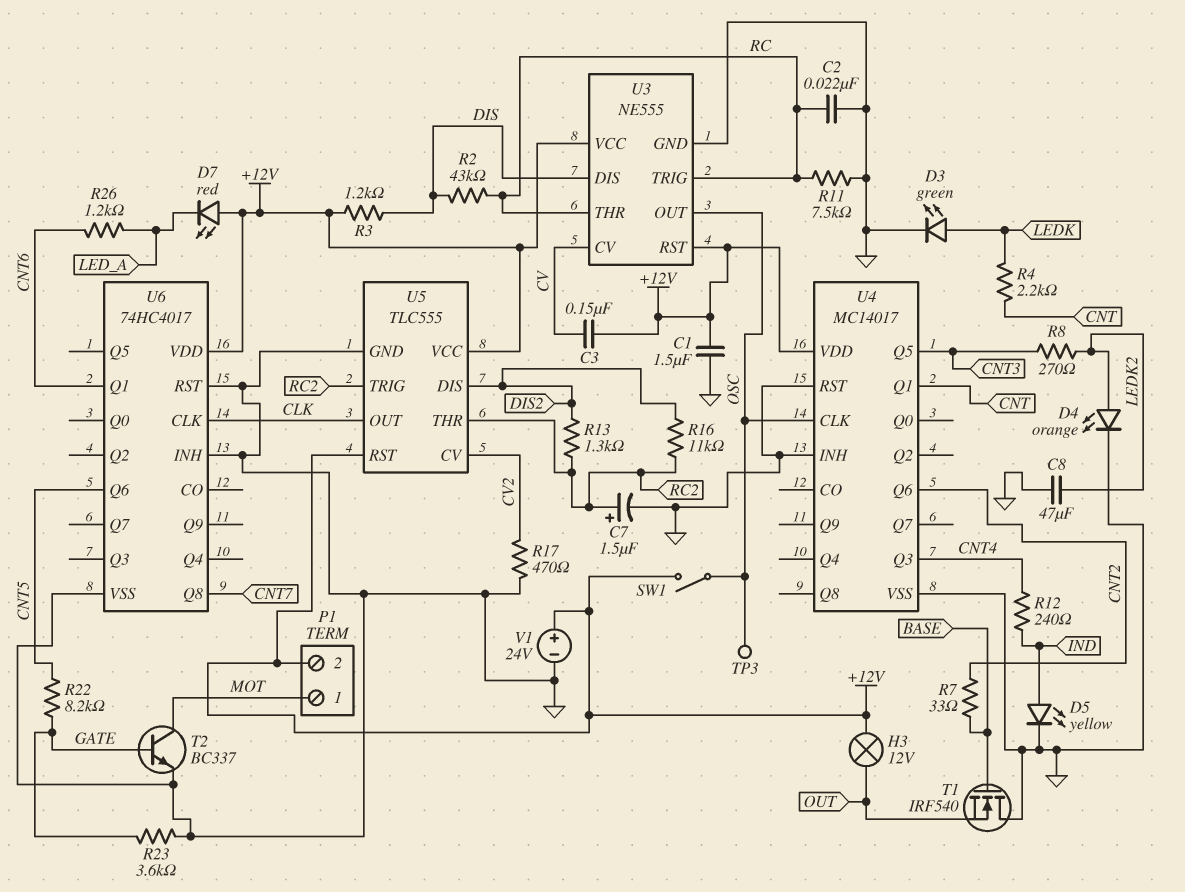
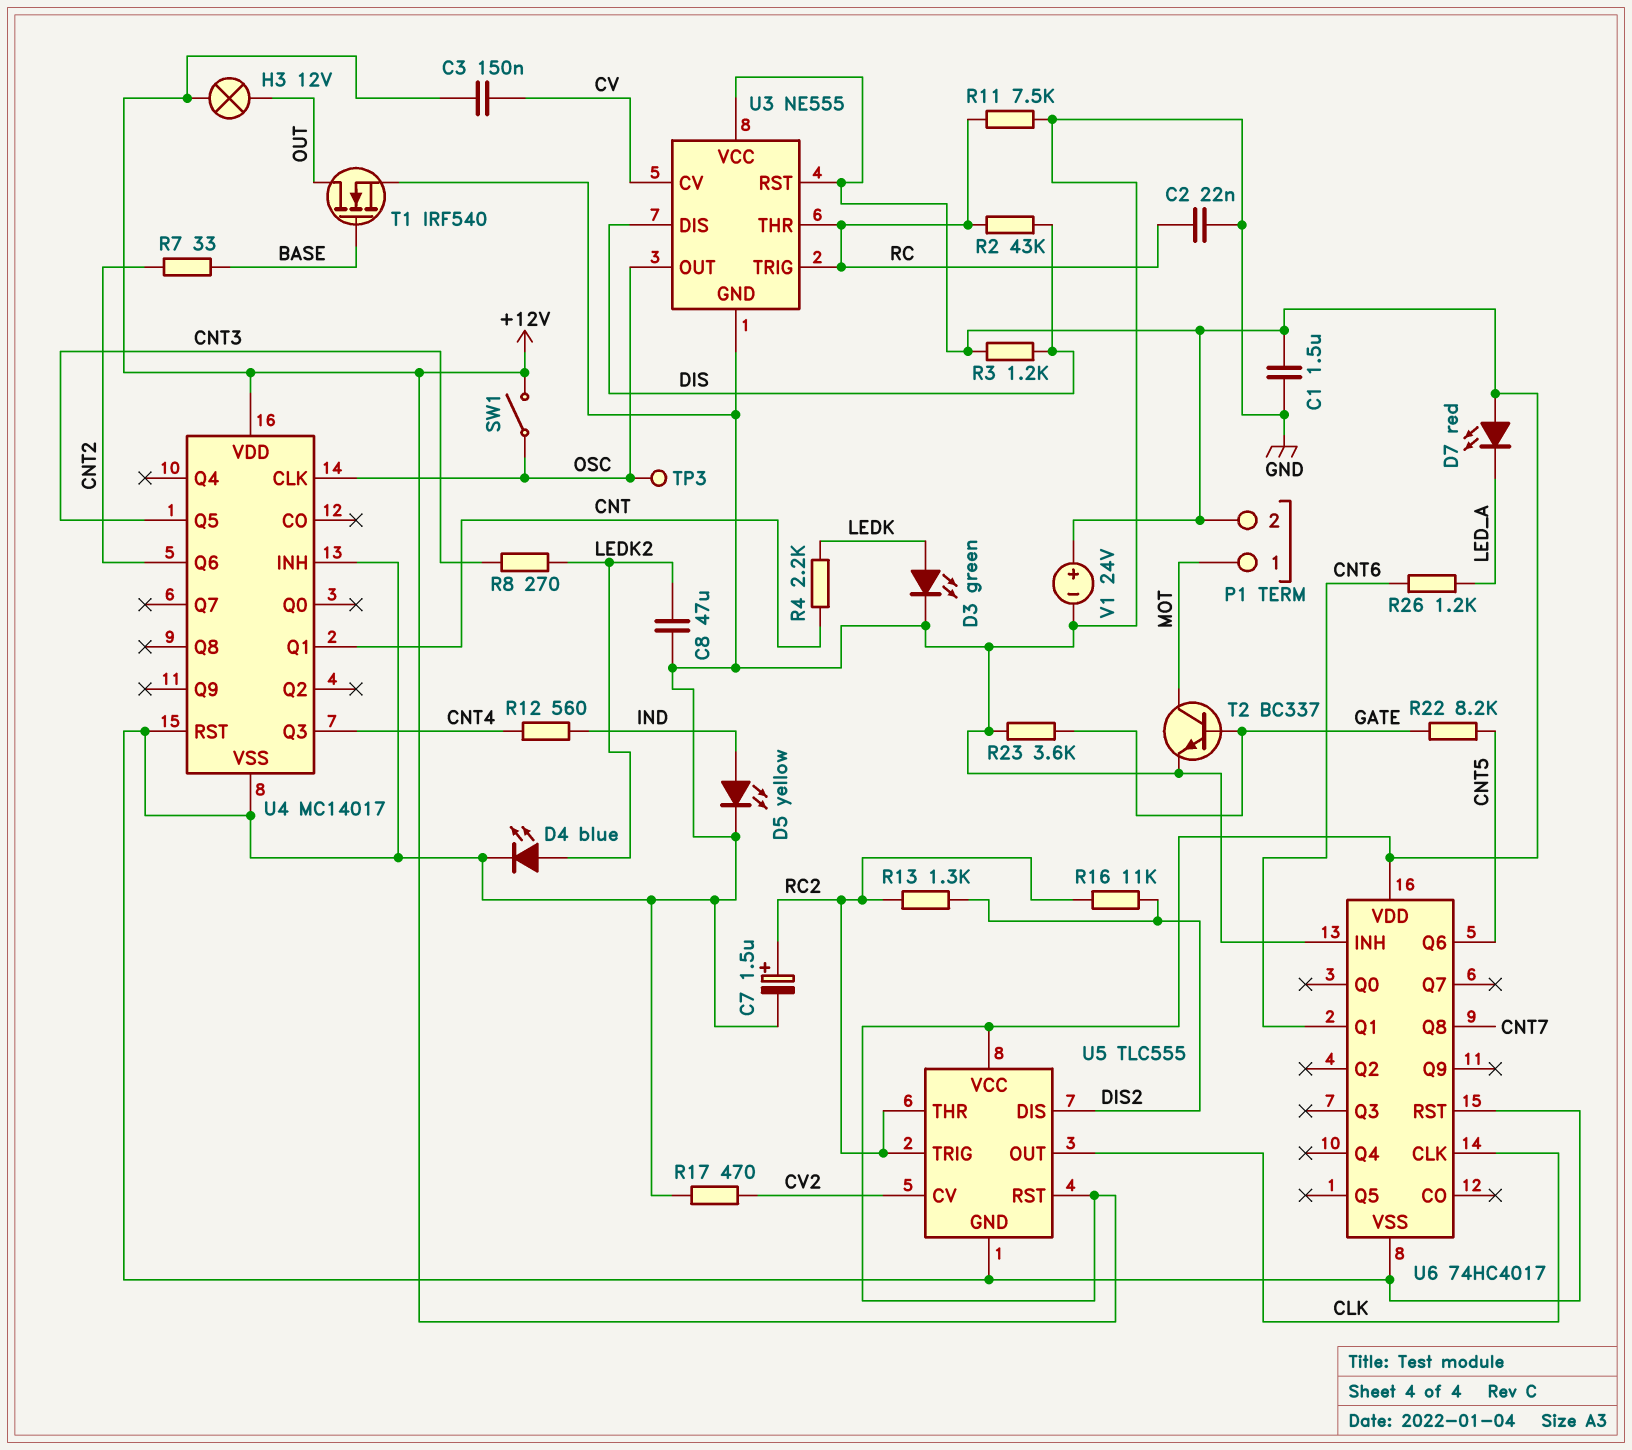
D4: LED orange (A LEDK2, K GND) -> LED blue (A LEDK2, K GND)
R12: 240 (CNT4, IND) -> 560 (CNT4, IND)
T1: NMOS IRF540 (G BASE, D GND, S OUT) -> NMOS IRF540 (G BASE, D OUT, S GND)

